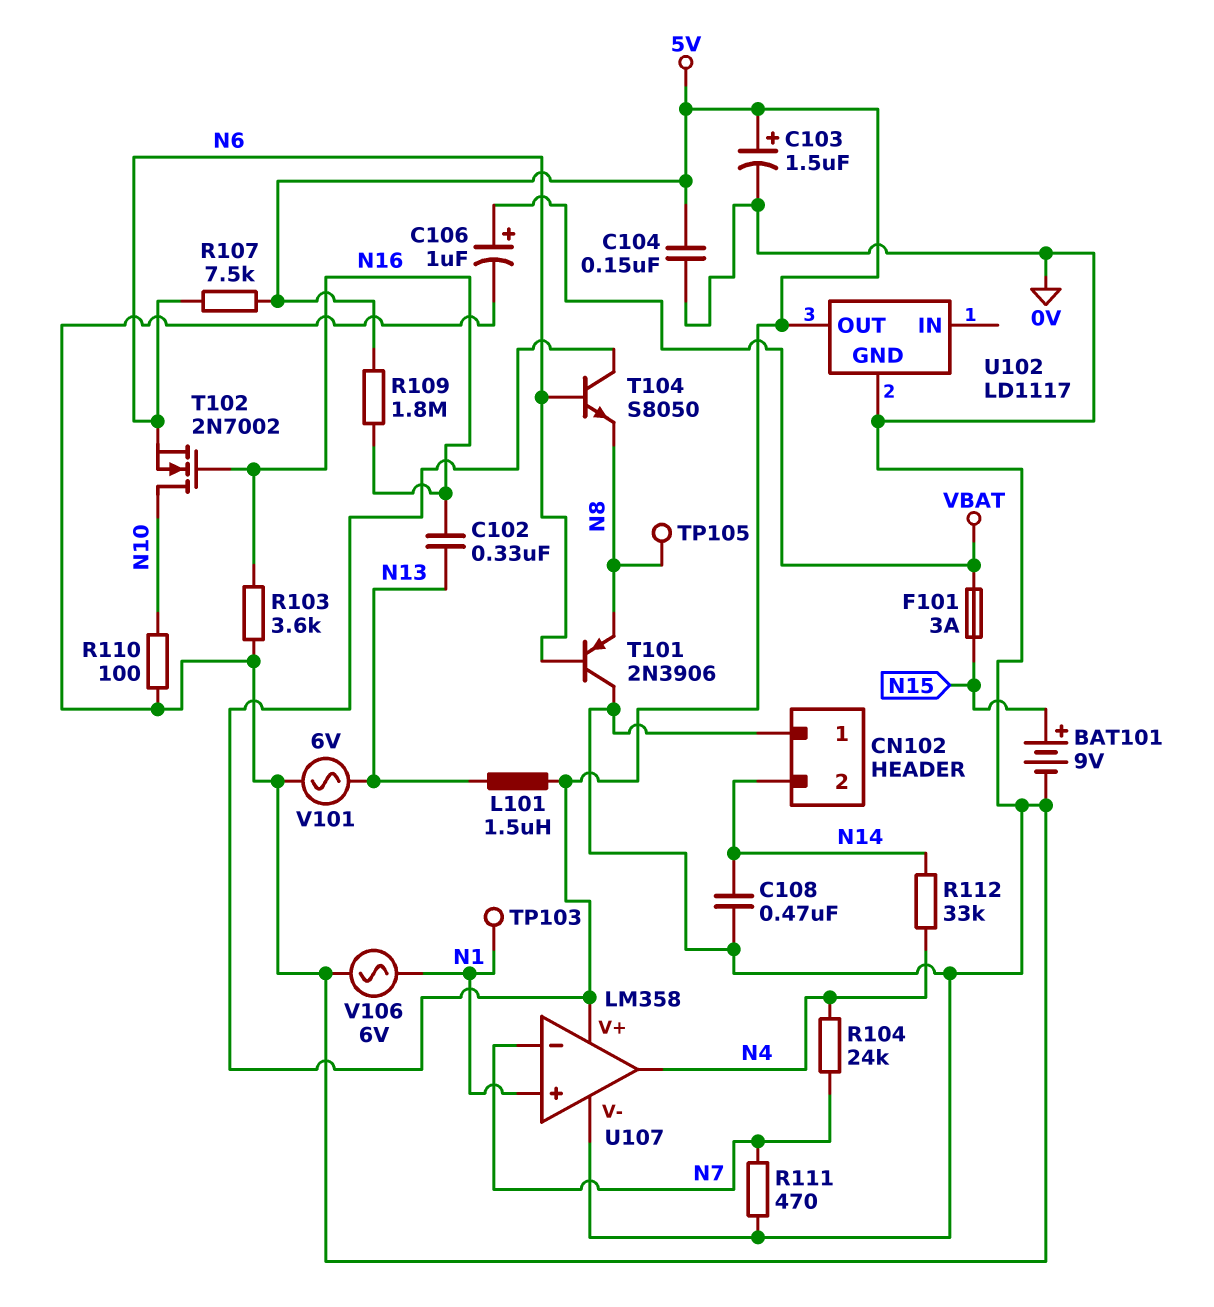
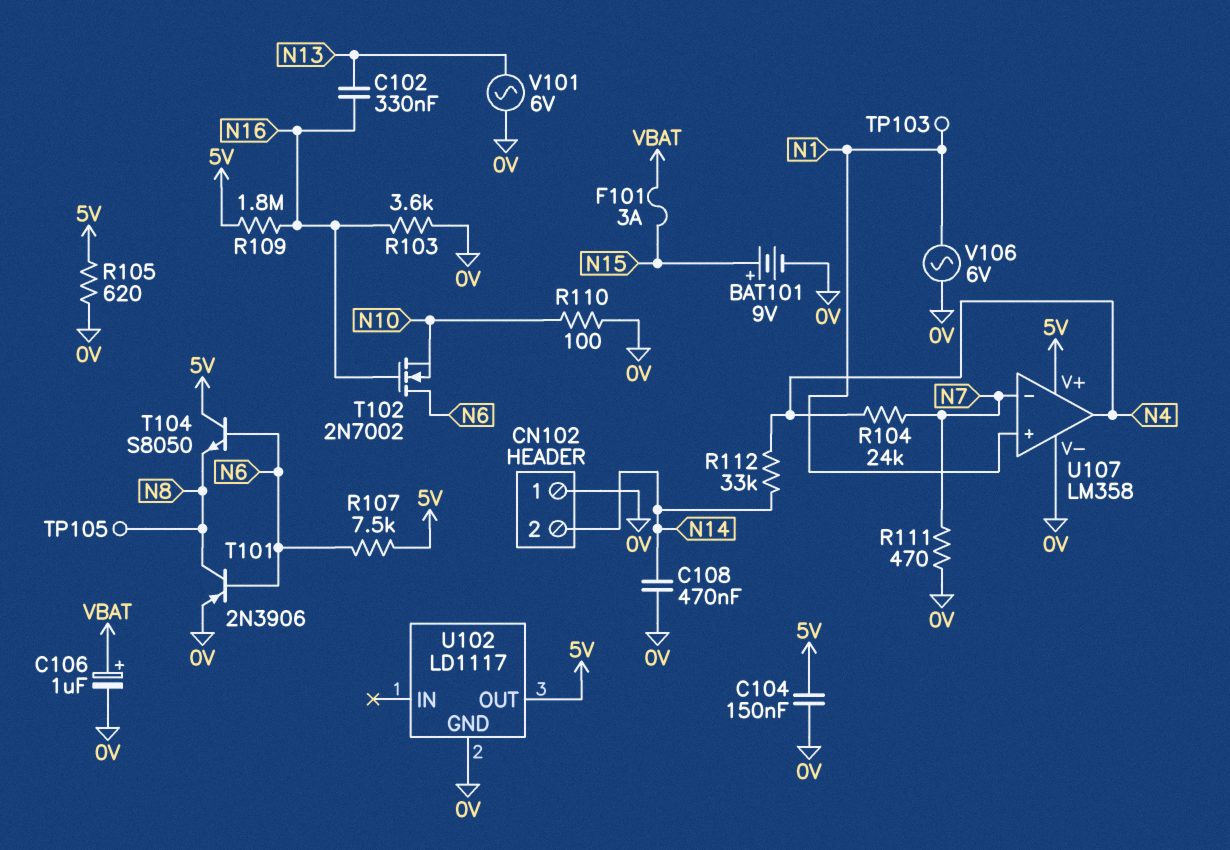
C103: 1.5uF (plus 5V, minus 0V) -> none
L101: 1.5uH (5V, N13) -> none
R105: none -> 620 (0V, 5V)
T101: PNP 2N3906 (B N6, C 0V, E N8) -> PNP 2N3906 (B N6, C N8, E 0V)
T102: NMOS 2N7002 (G N16, D N10, S N6) -> NMOS 2N7002 (G N16, D N6, S N10)

